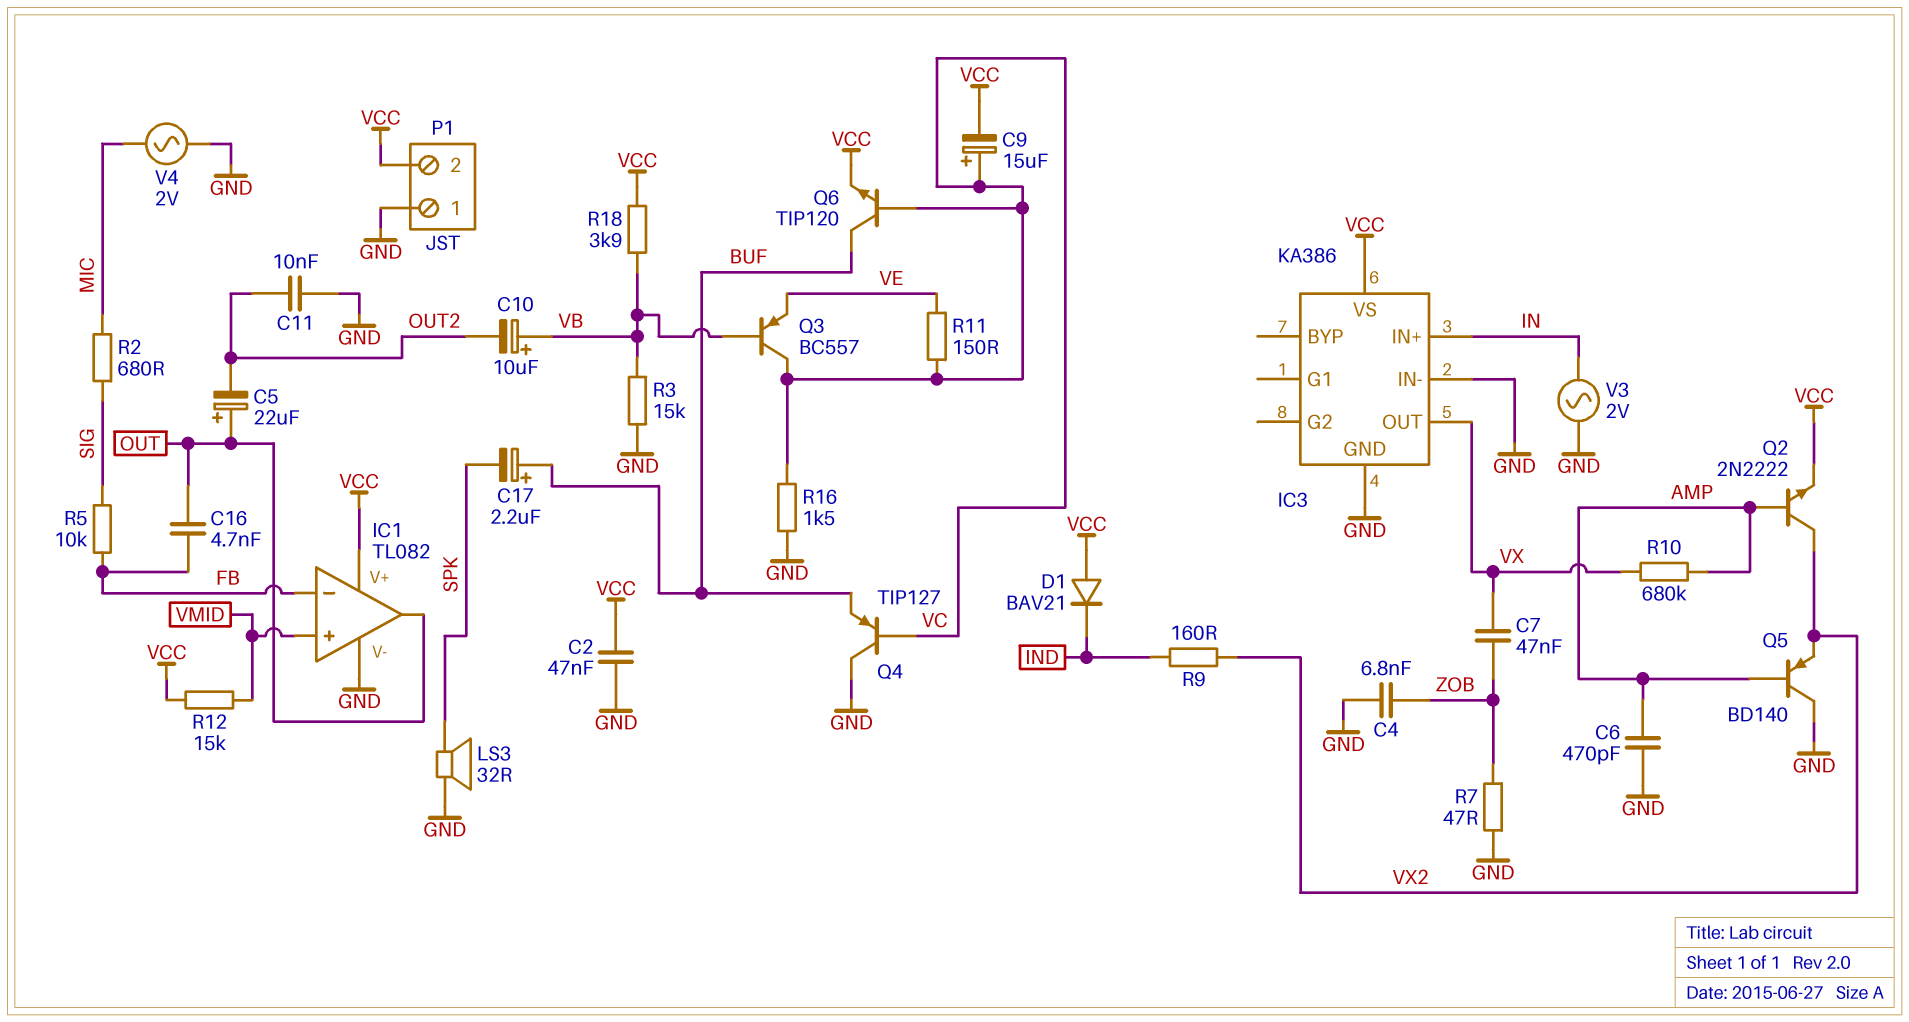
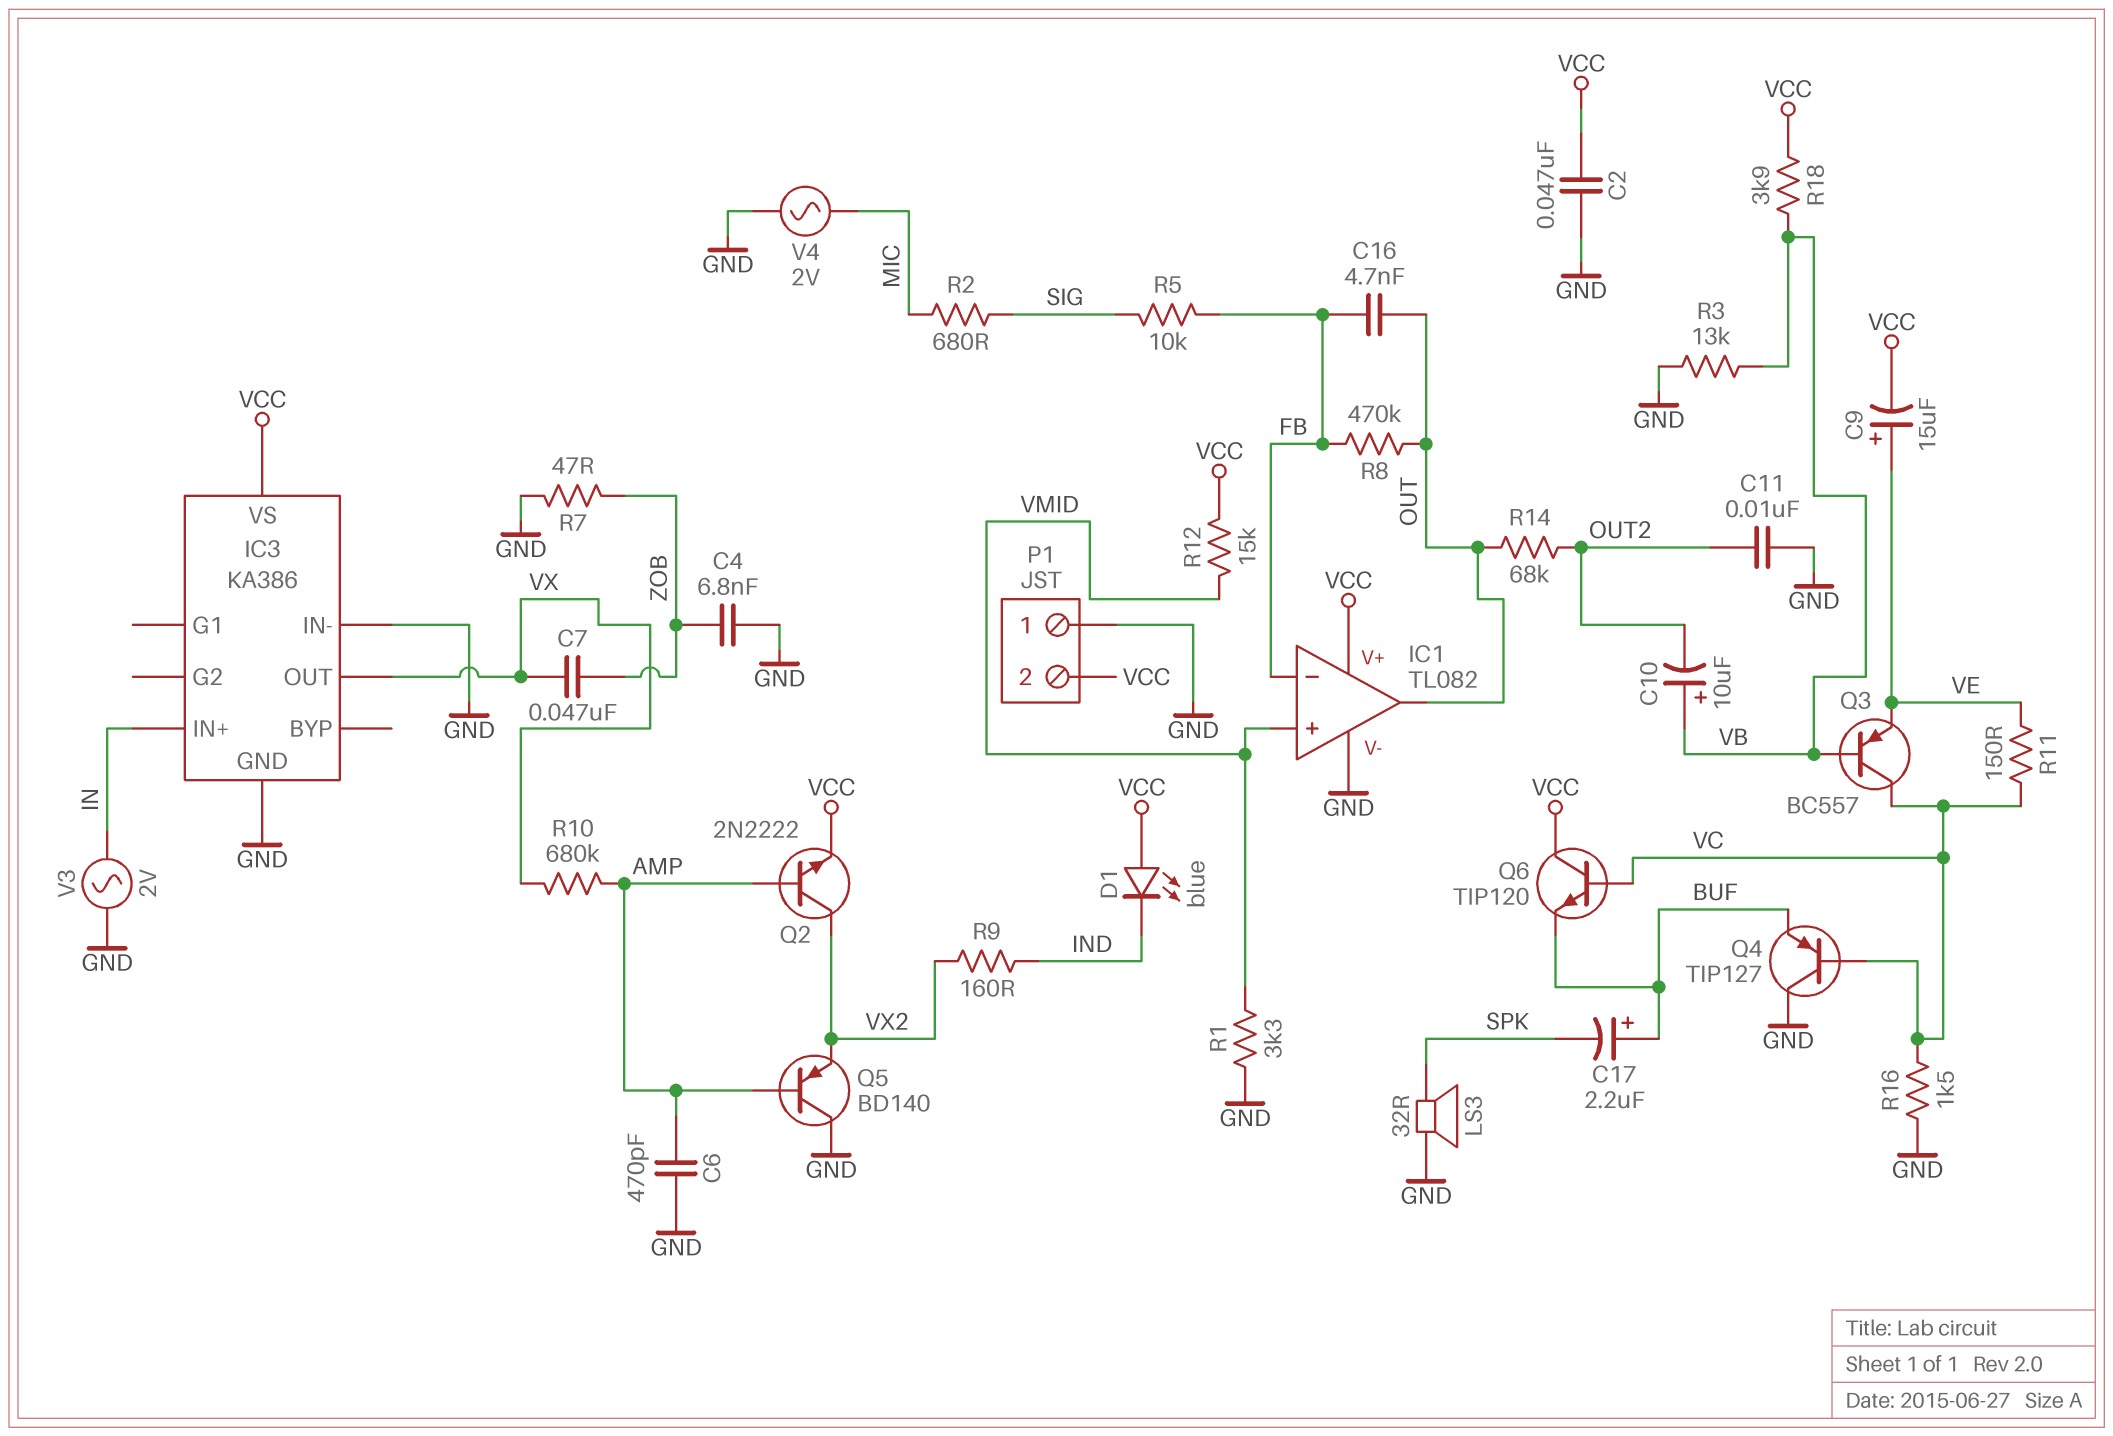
C5: 22uF (plus OUT, minus OUT2) -> none
C9: 15uF (plus VC, minus VCC) -> 15uF (plus VE, minus VCC)
D1: diode BAV21 (A VCC, K IND) -> LED blue (A VCC, K IND)
Q6: NPN TIP120 (B VC, C BUF, E VCC) -> NPN TIP120 (B VC, C VCC, E BUF)
R1: none -> 3.3k (GND, VMID)
R3: 15k (GND, VB) -> 13k (GND, VB)
R8: none -> 470k (FB, OUT)
R14: none -> 68k (OUT, OUT2)

